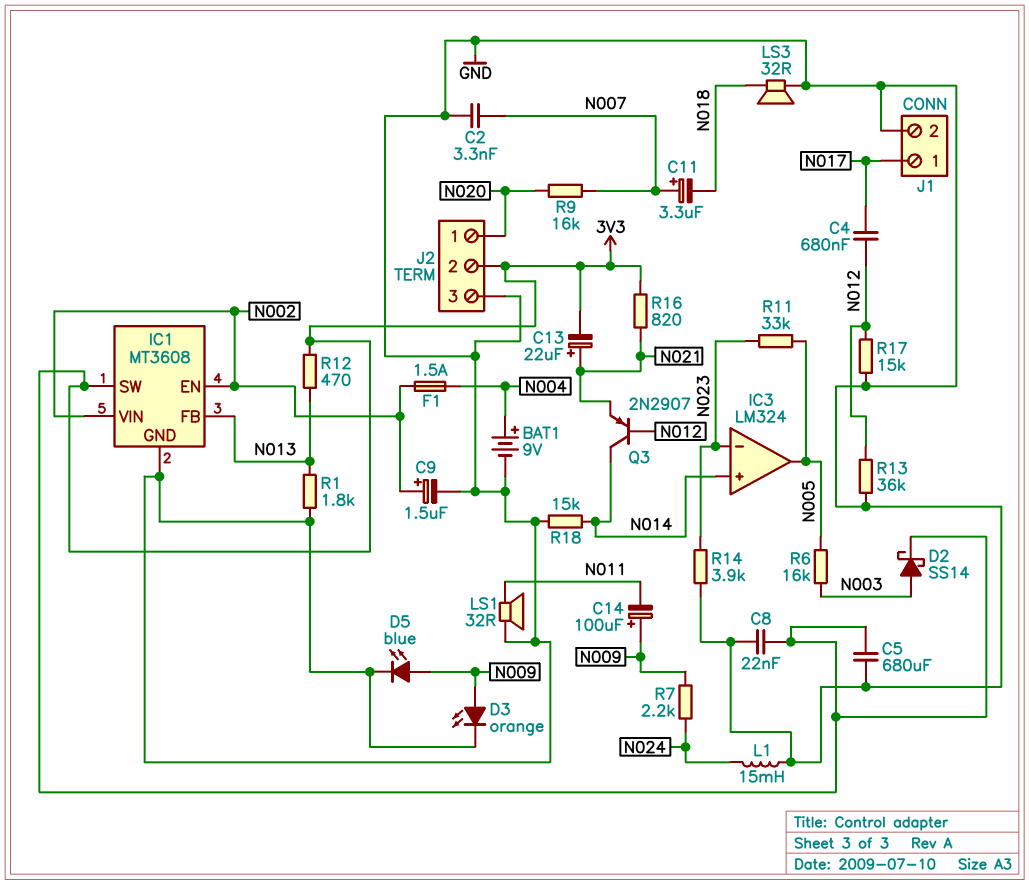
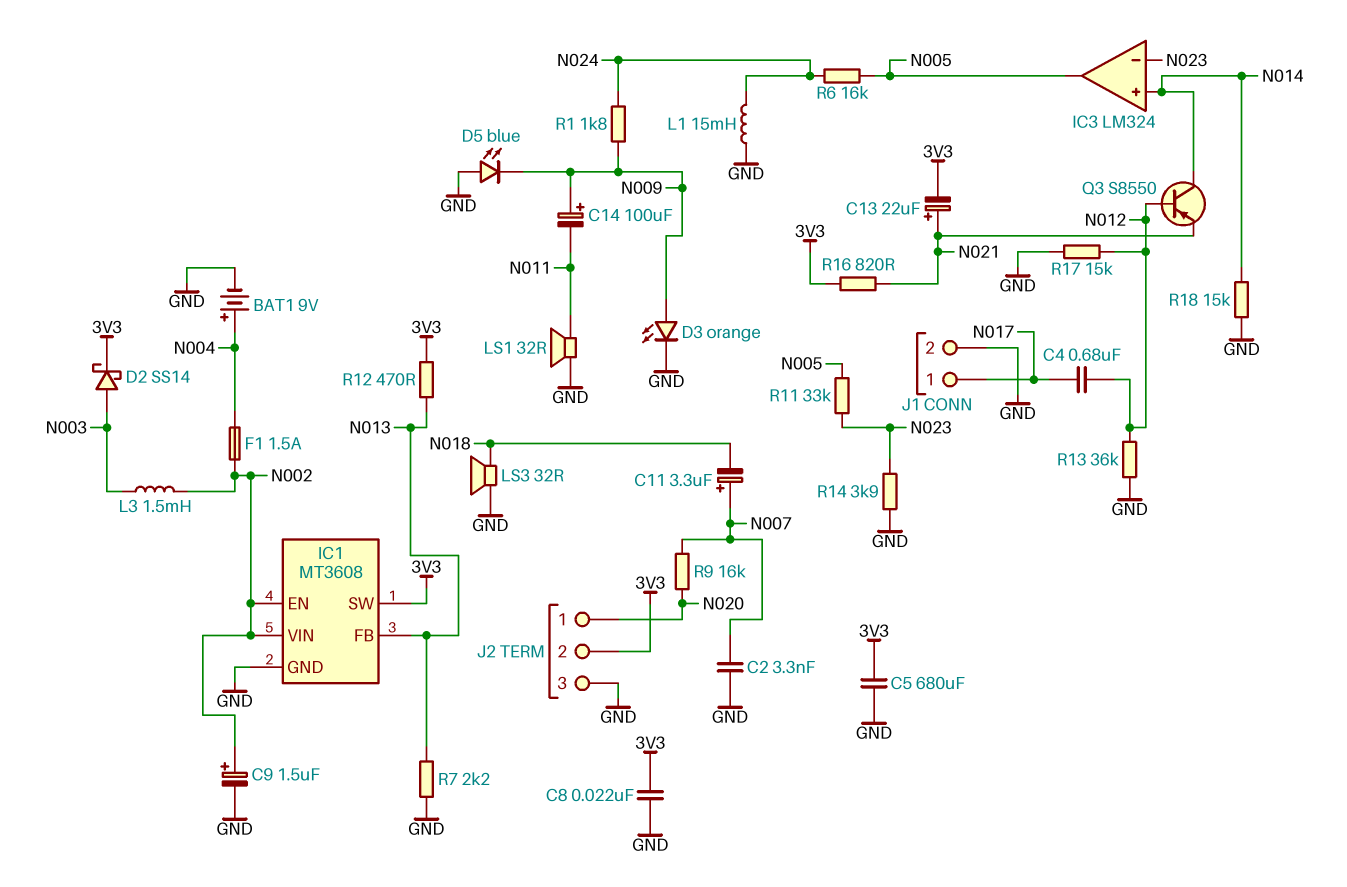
D5: LED blue (A N009, K GND) -> LED blue (A GND, K N009)
L3: none -> 1.5mH (N002, N003)
Q3: PNP 2N2907 (B N012, C N014, E N021) -> PNP S8550 (B N012, C N014, E N021)
R1: 1.8k (GND, N013) -> 1.8k (N009, N024)
R6: 16k (N003, N005) -> 16k (N005, N024)
R7: 2.2k (N009, N024) -> 2.2k (GND, N013)

